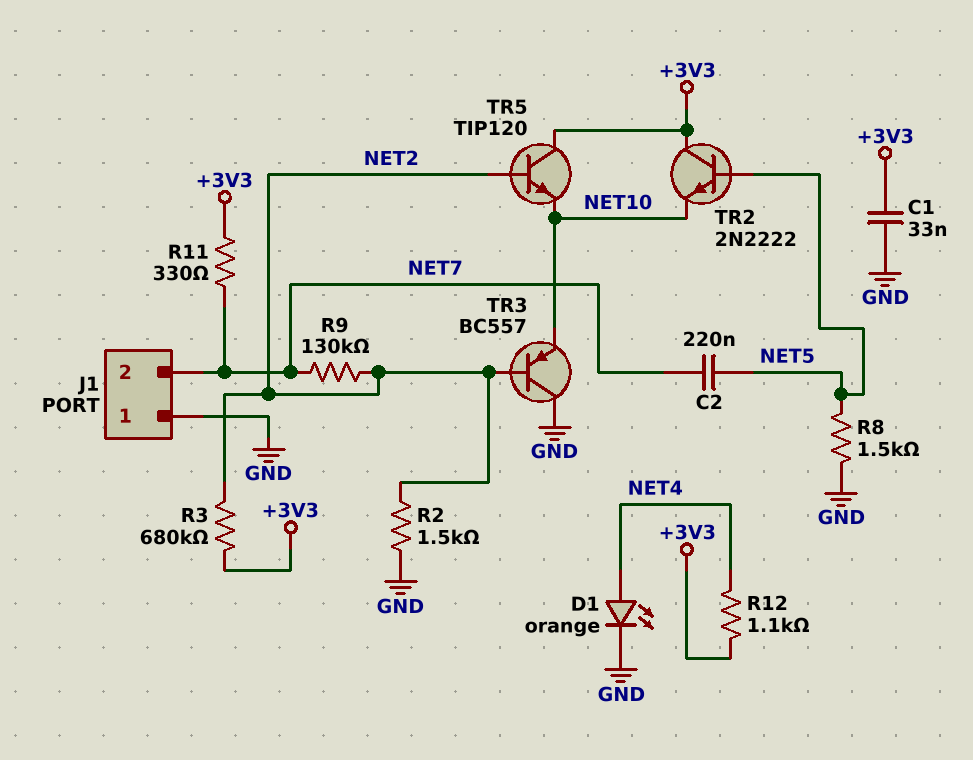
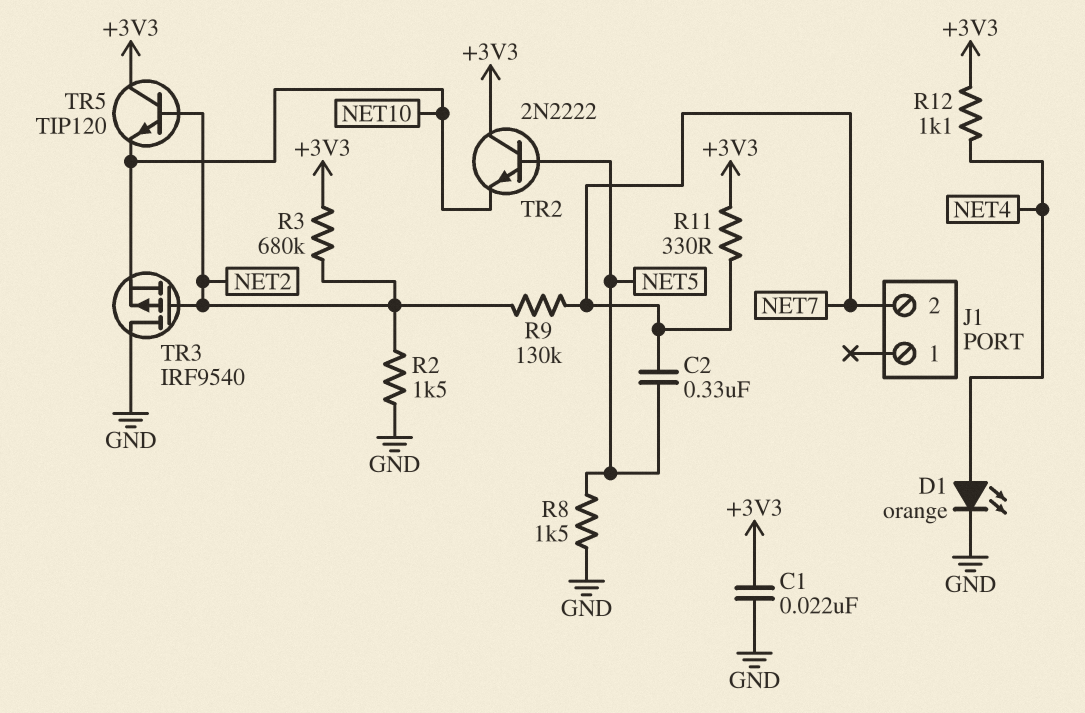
C1: 33nF (+3V3, GND) -> 22nF (+3V3, GND)
C2: 220nF (NET5, NET7) -> 330nF (NET5, NET7)
J1 pin 1: GND -> none
TR3: PNP BC557 (B NET2, C GND, E NET10) -> PMOS IRF9540 (G NET2, D GND, S NET10)

